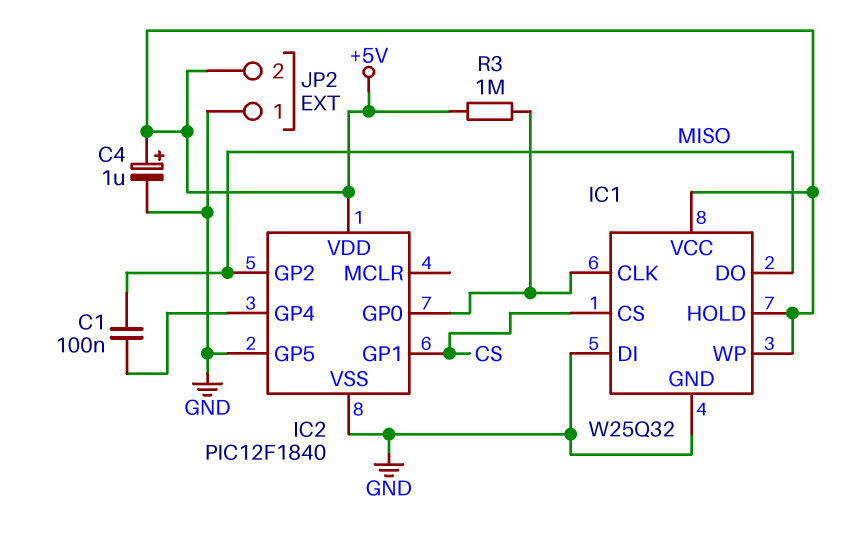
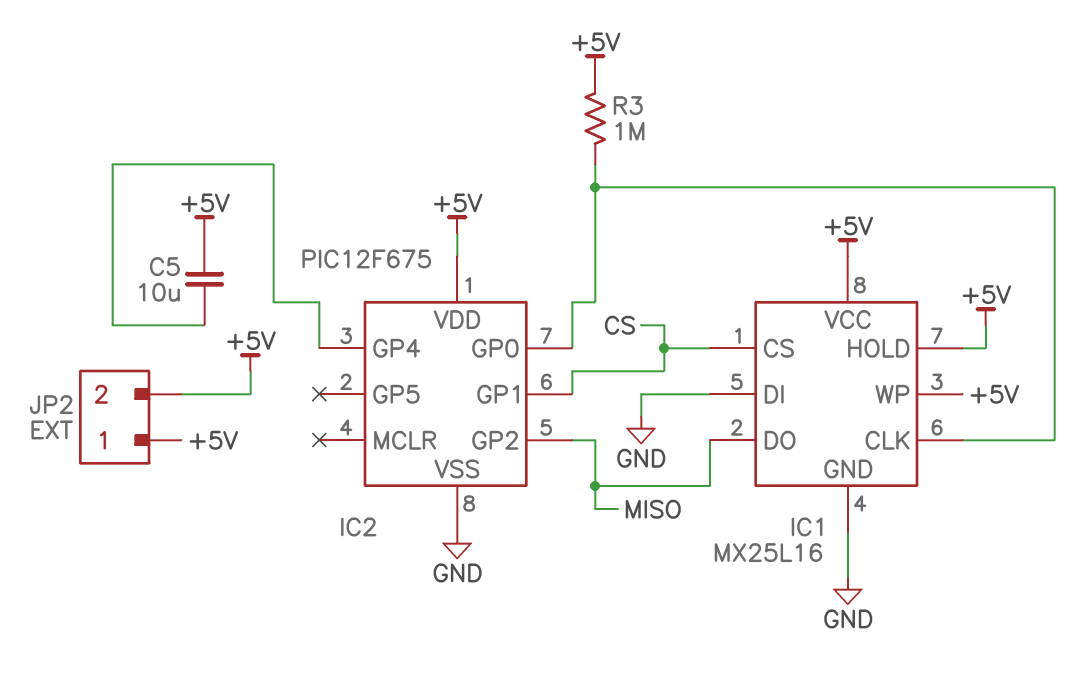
C1: 100nF (IC2/GP4, MISO) -> none
C4: 1uF (plus +5V, minus GND) -> none
C5: none -> 10uF (+5V, IC2/GP4)
IC1: W25Q32 -> MX25L16
IC2: PIC12F1840 -> PIC12F675
IC2 pin GP5: GND -> none
JP2 pin 1: GND -> +5V

